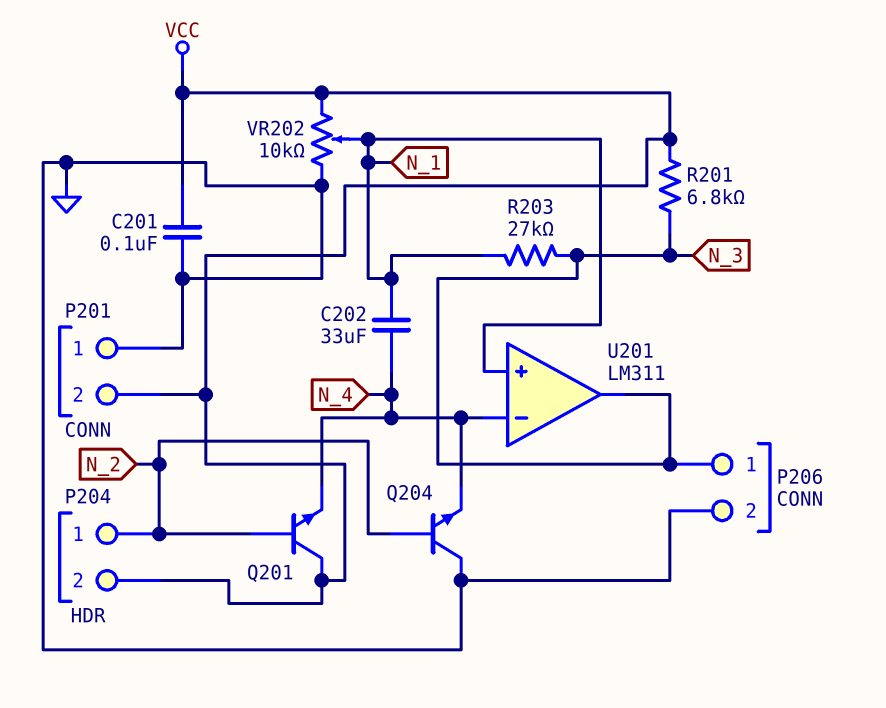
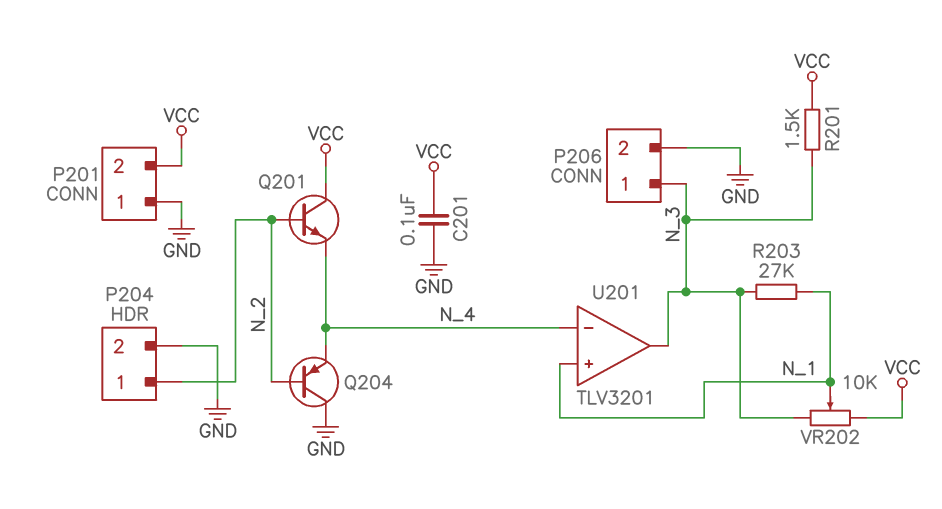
C202: 33uF (N_1, N_4) -> none
P204 pin 2: VCC -> GND
Q204: NPN (B N_2, C GND, E N_4) -> PNP (B N_2, C GND, E N_4)
R201: 6.8k (N_3, VCC) -> 1.5k (N_3, VCC)
U201: LM311 -> TLV3201
VR202: 10k (GND, VCC, wiper N_1) -> 10k (N_3, VCC, wiper N_1)

